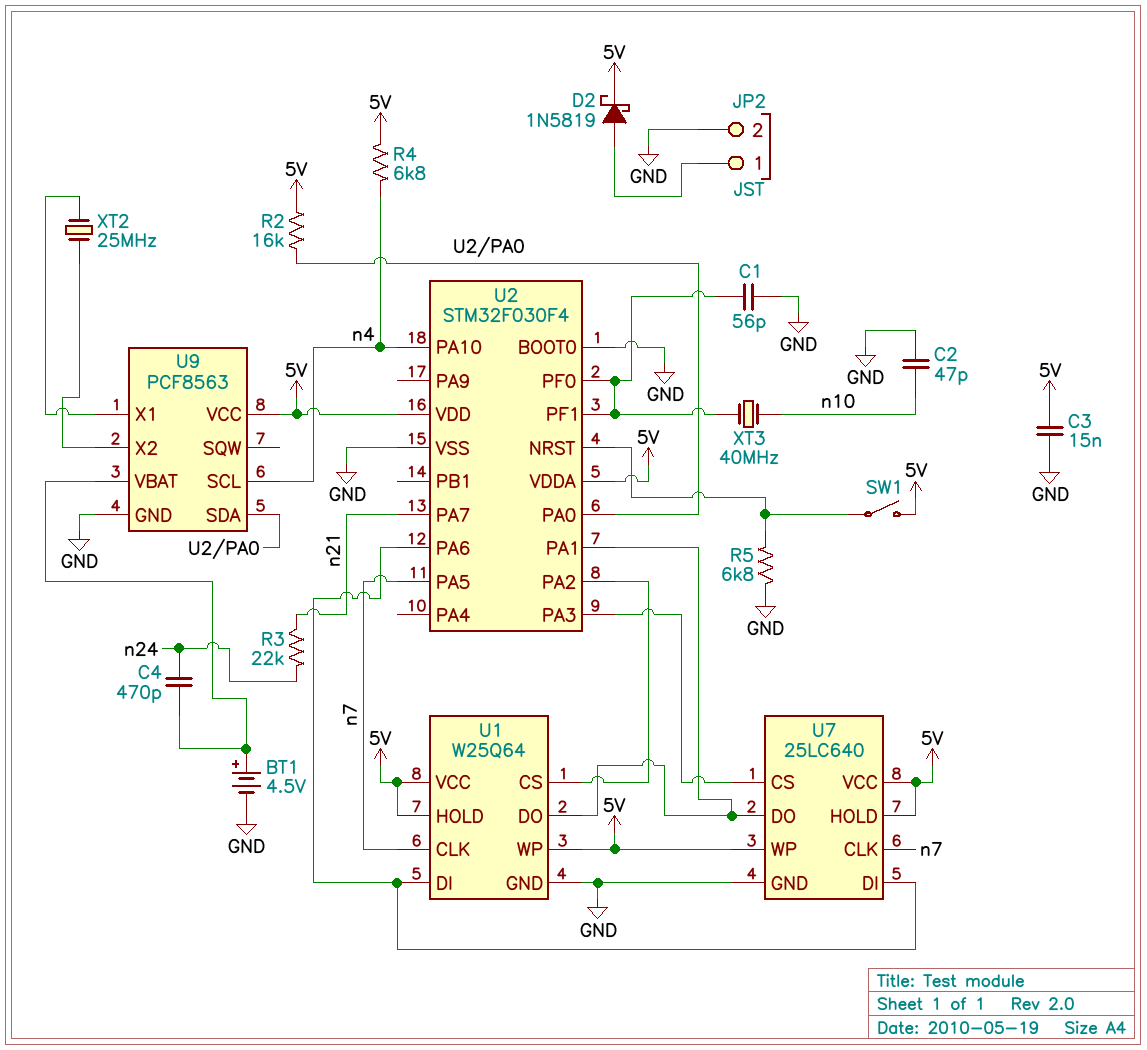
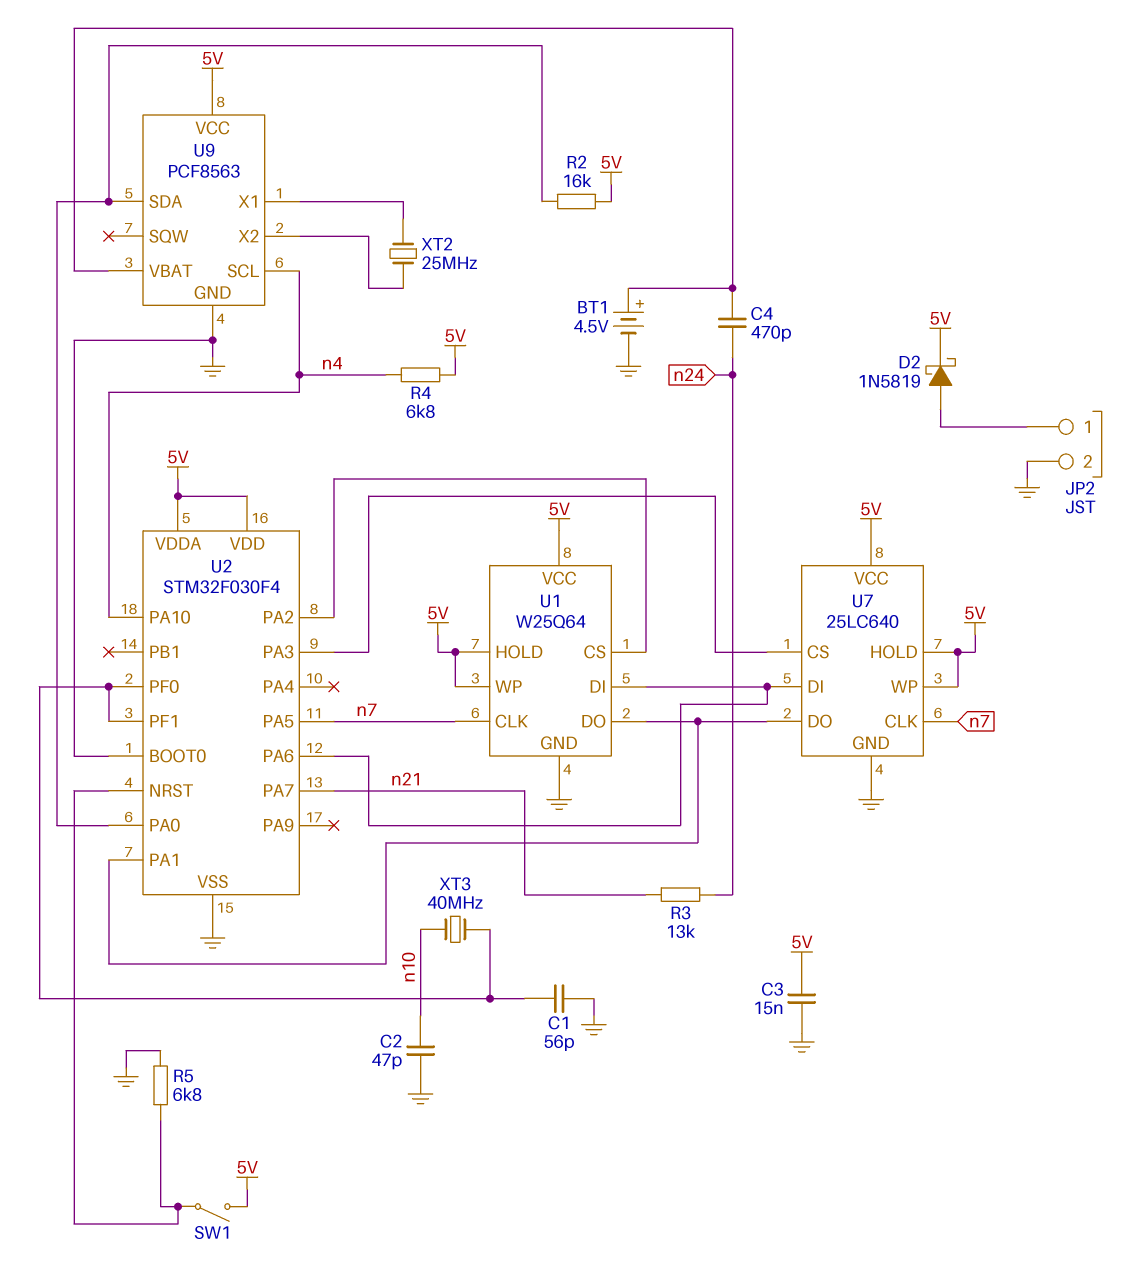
R3: 22k (n21, n24) -> 13k (n21, n24)

